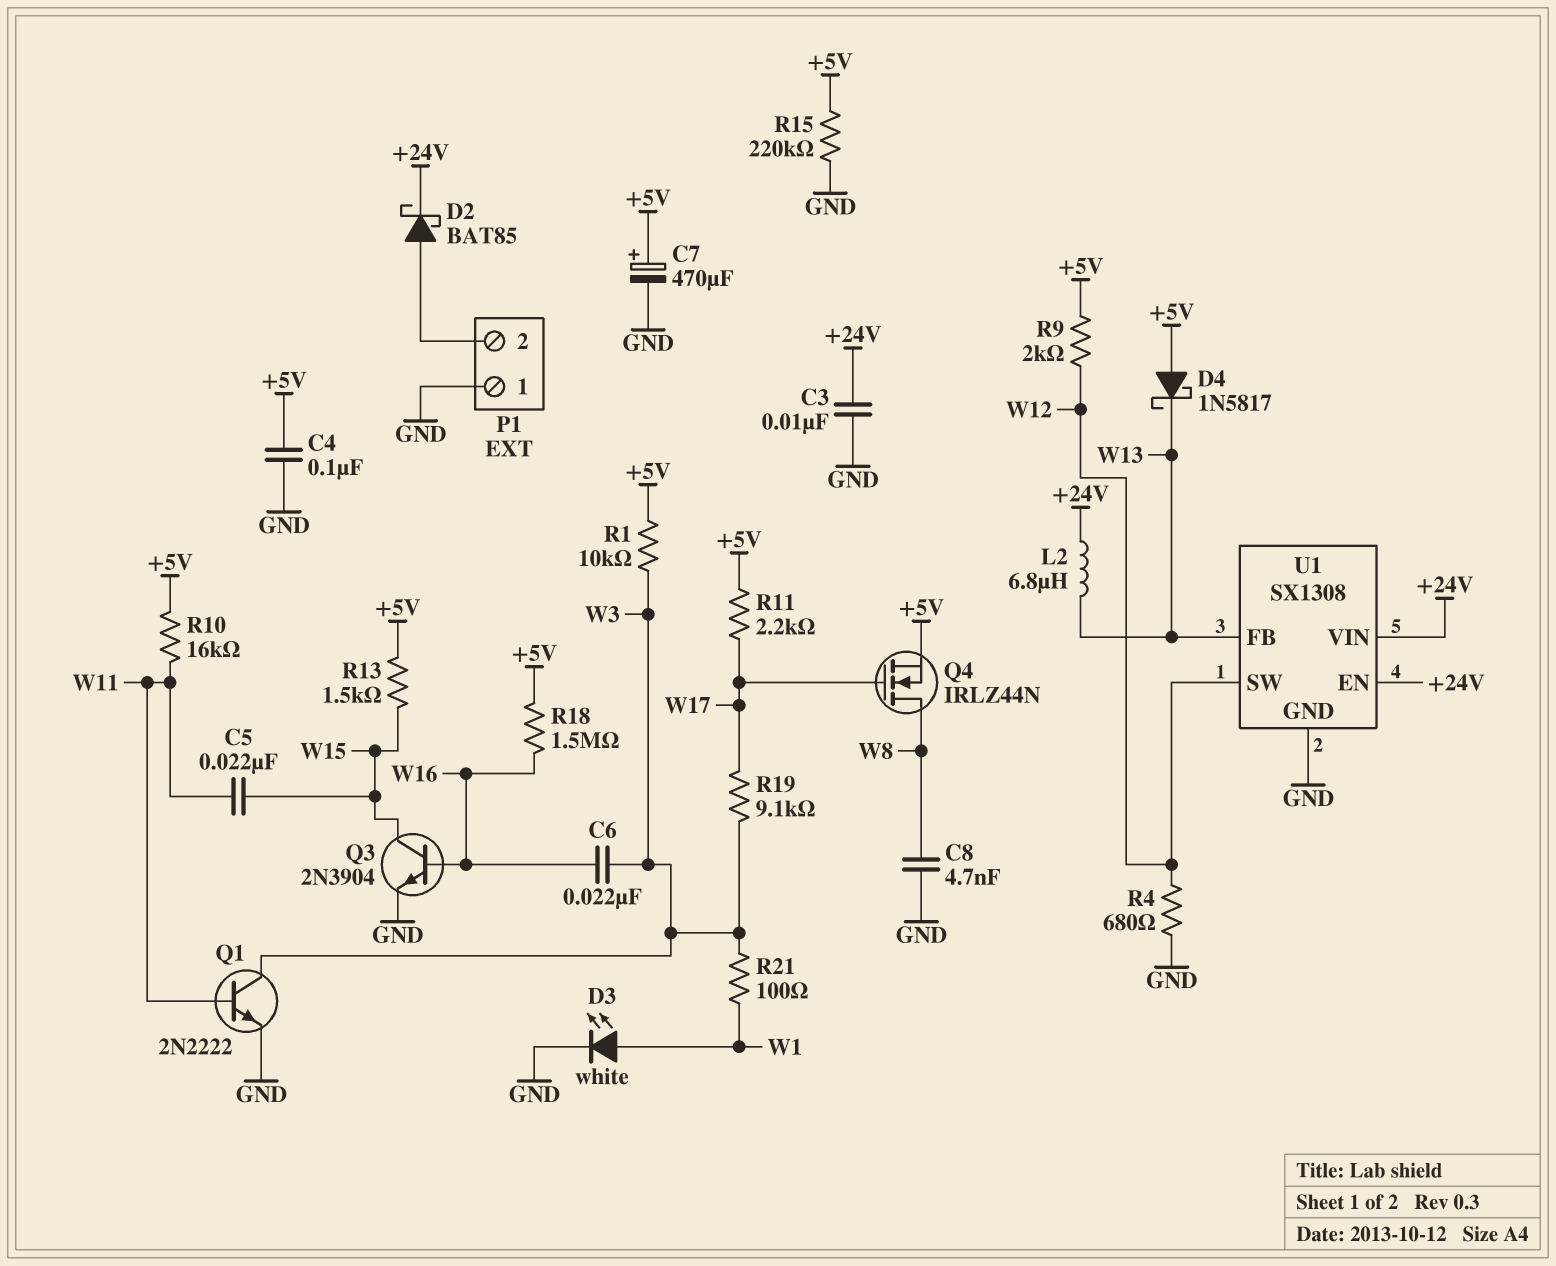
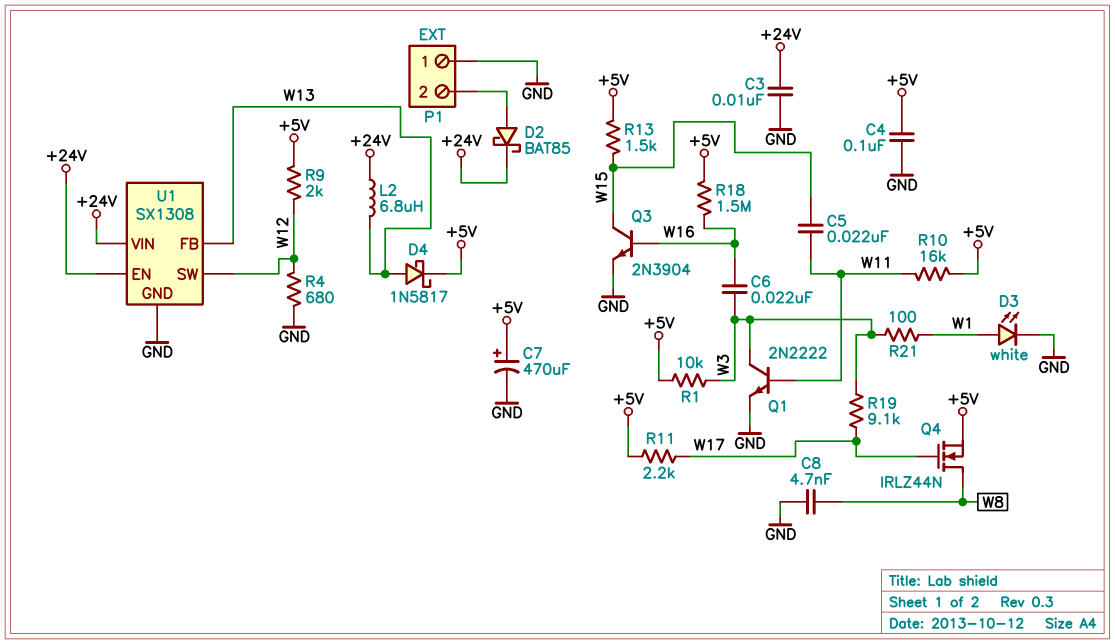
D4: schottky 1N5817 (A +5V, K W13) -> schottky 1N5817 (A W13, K +5V)
R15: 220k (+5V, GND) -> none

